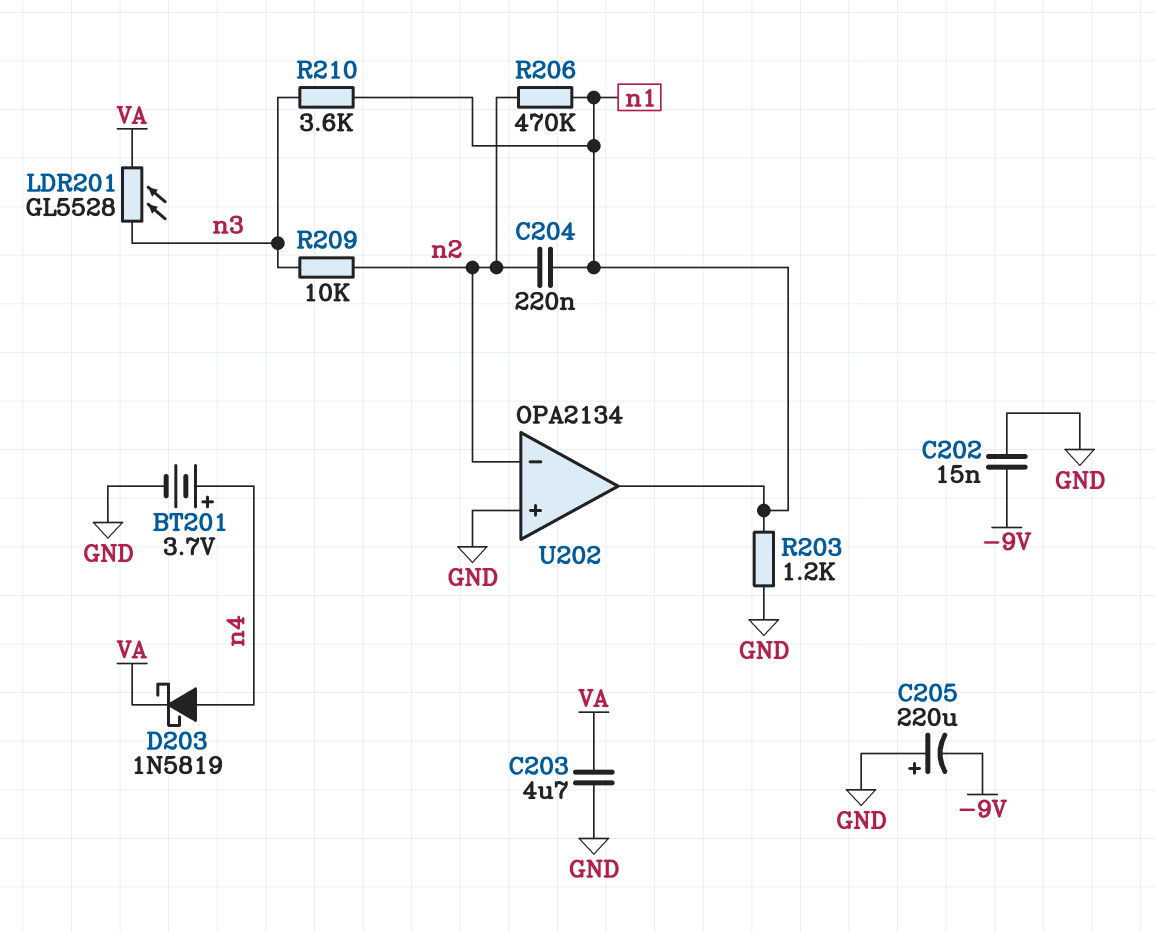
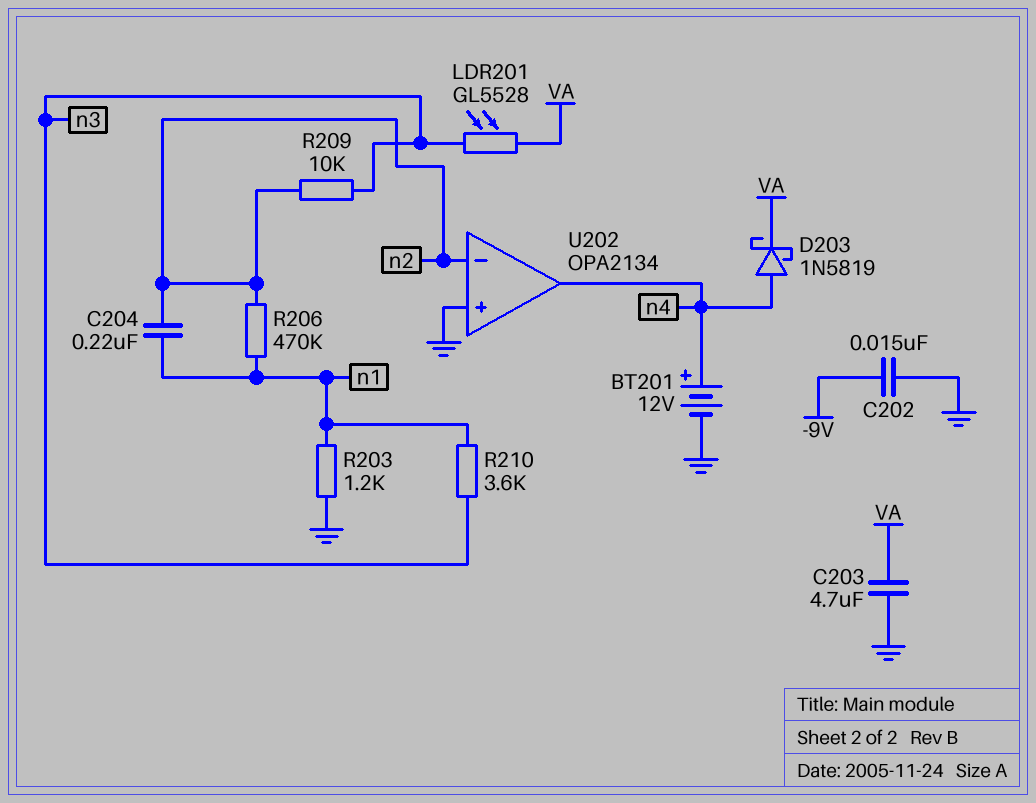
BT201: 3.7V (plus n4, minus GND) -> 12V (plus n4, minus GND)
C205: 220uF (plus GND, minus -9V) -> none
U202 pin out: n1 -> n4

